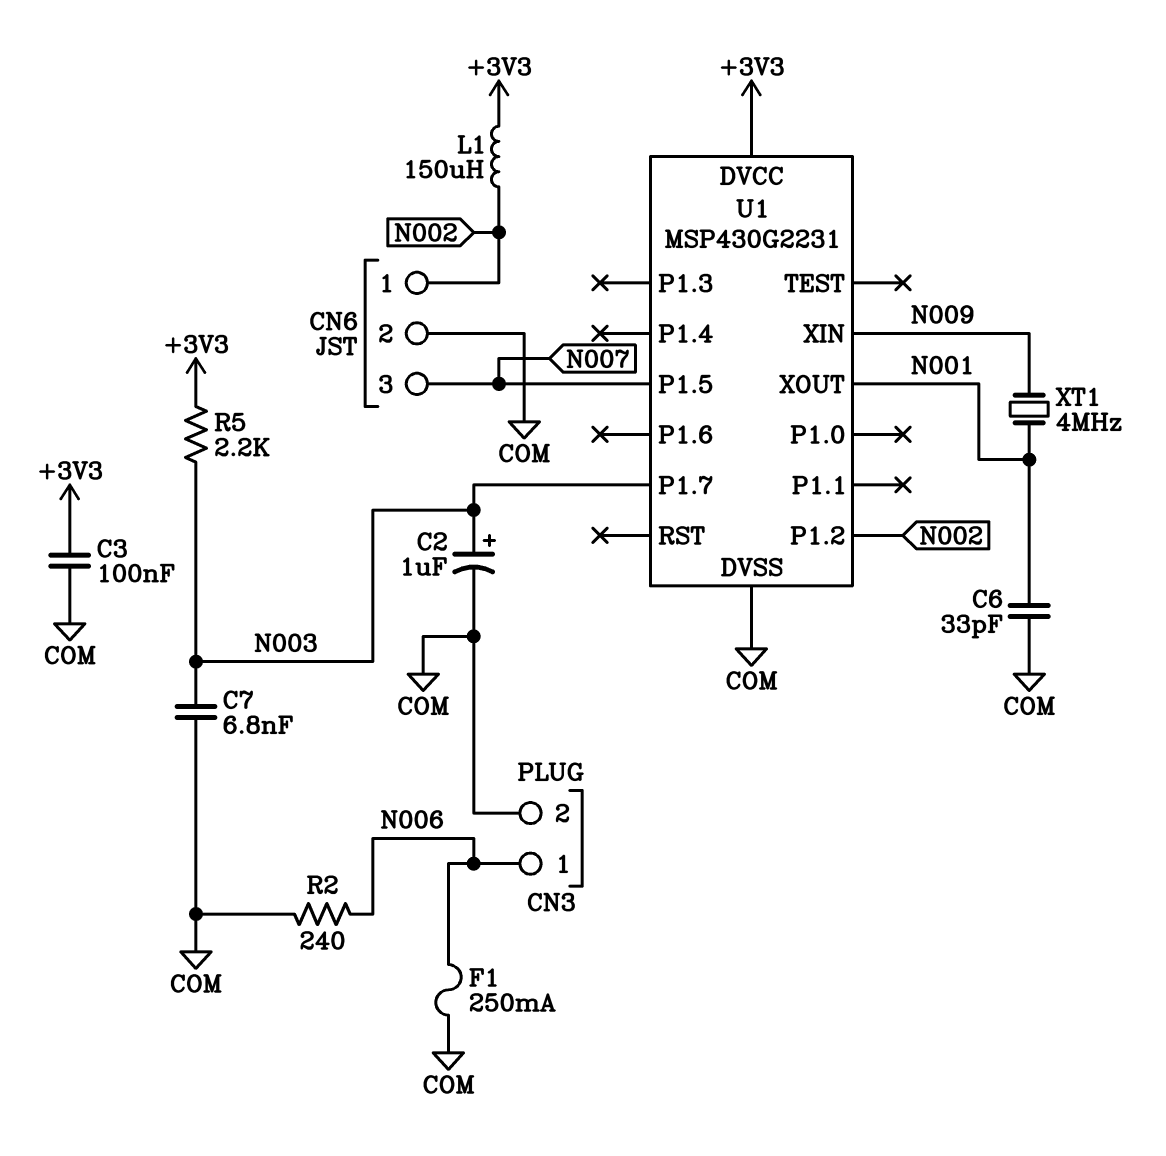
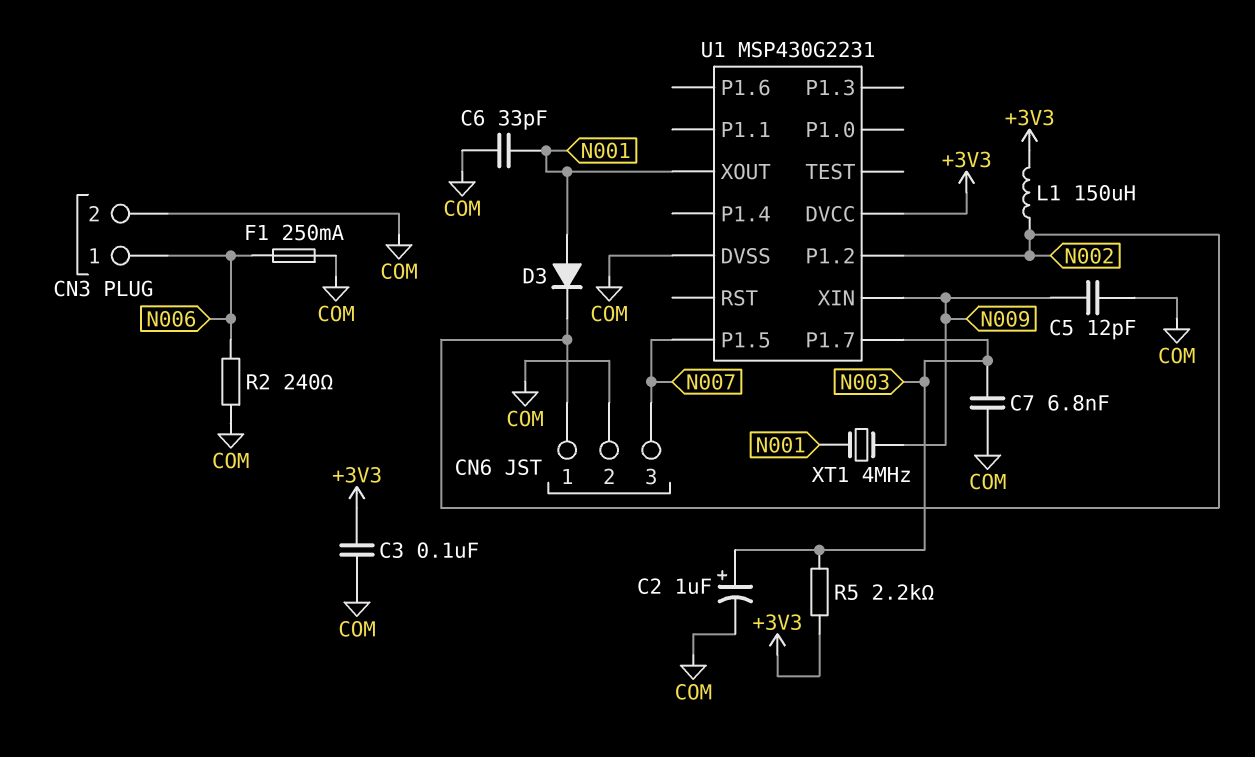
C5: none -> 12pF (COM, N009)
D3: none -> diode (A N001, K N002)

